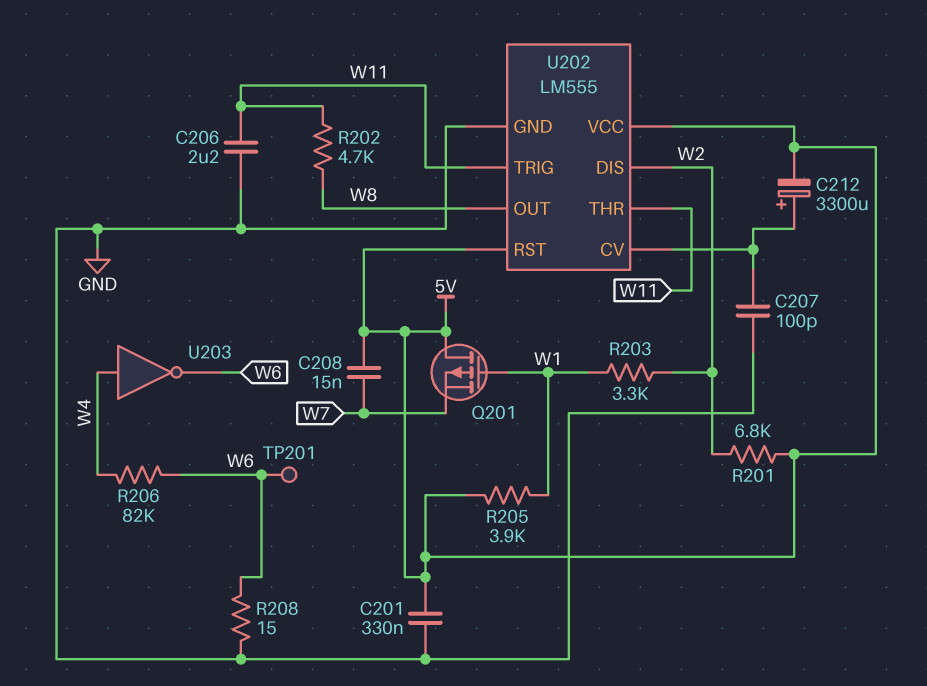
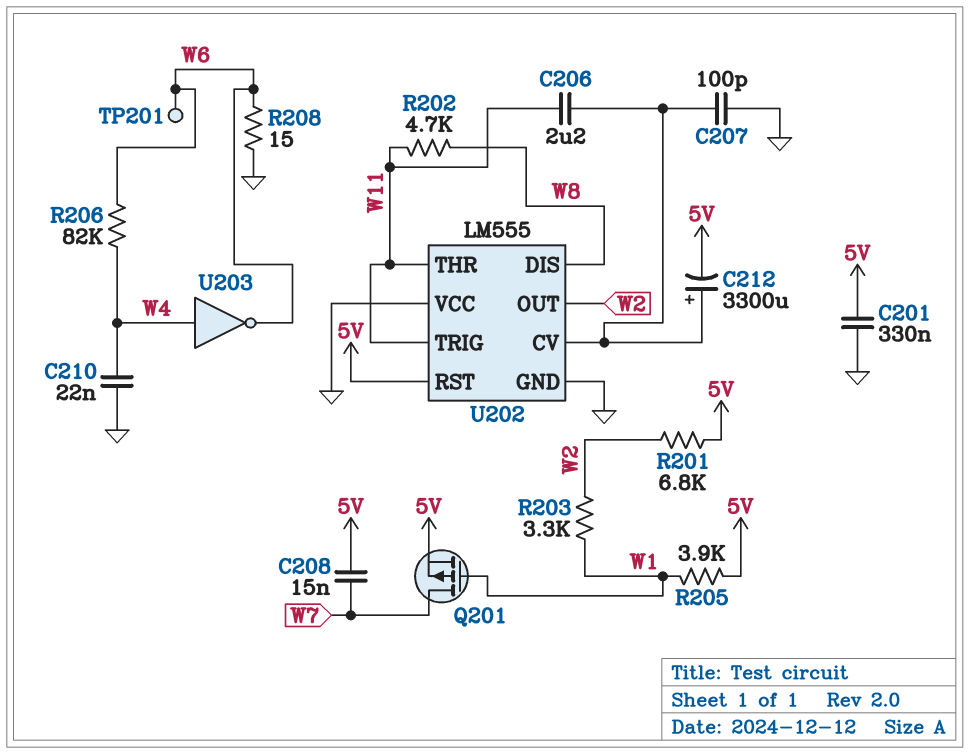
C206: 2.2uF (GND, W11) -> 2.2uF (U202/CV, W11)
C210: none -> 22nF (GND, W4)
Q201: PMOS (G W1, D 5V, S W7) -> PMOS (G W1, D W7, S 5V)
U202 pin DIS: W2 -> W8
U202 pin OUT: W8 -> W2
U202 pin VCC: 5V -> GND

